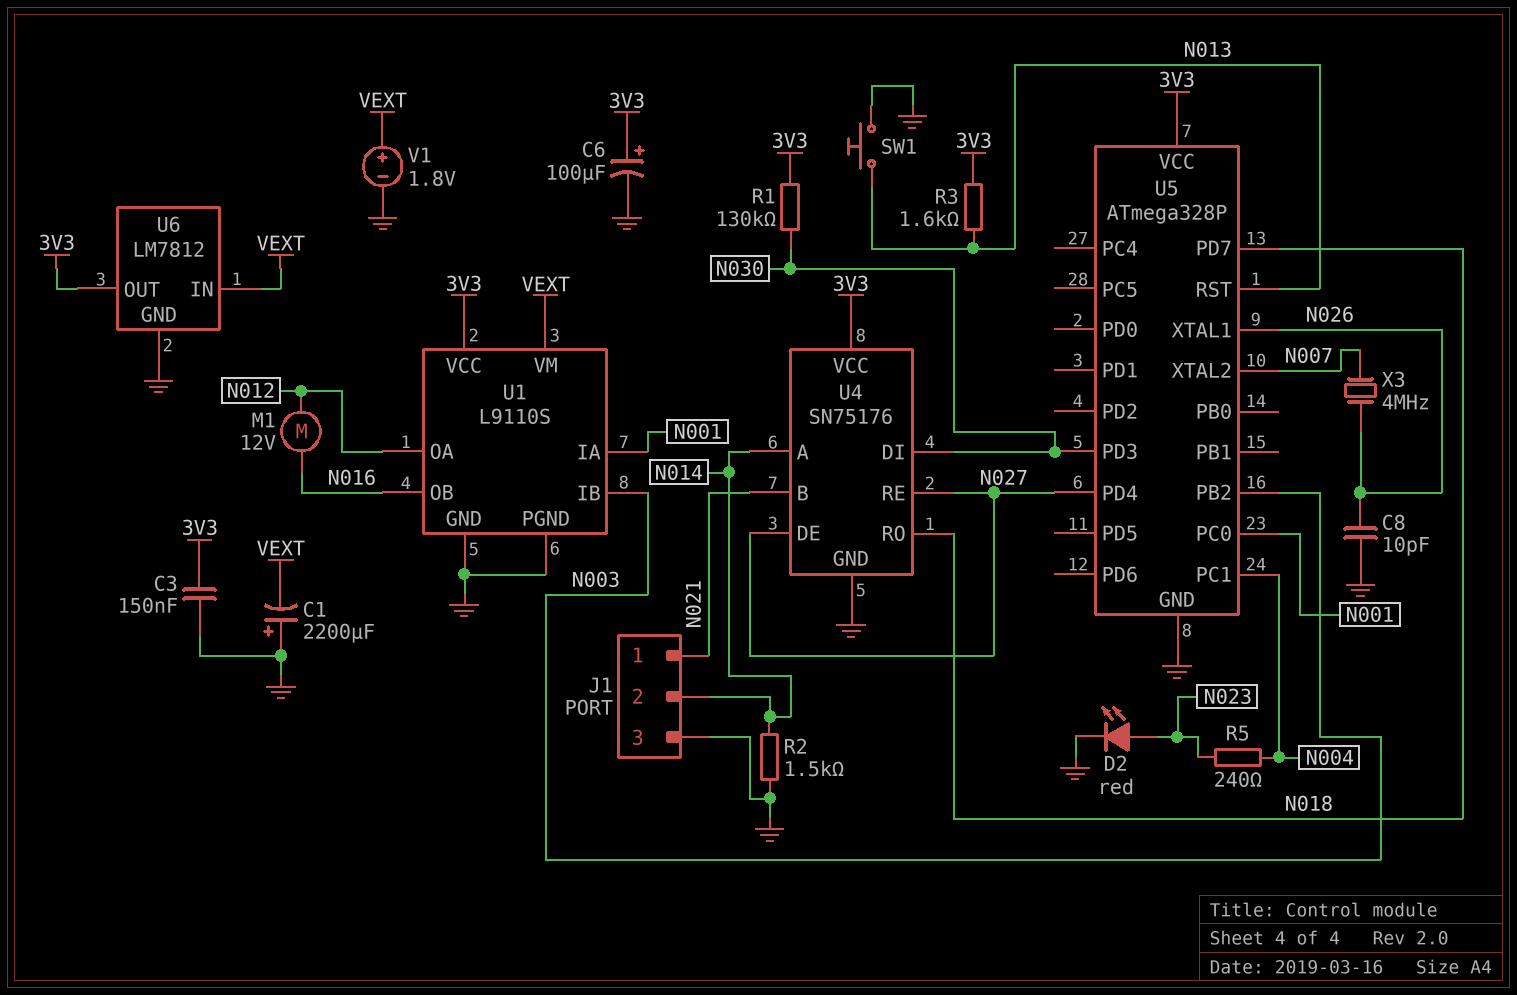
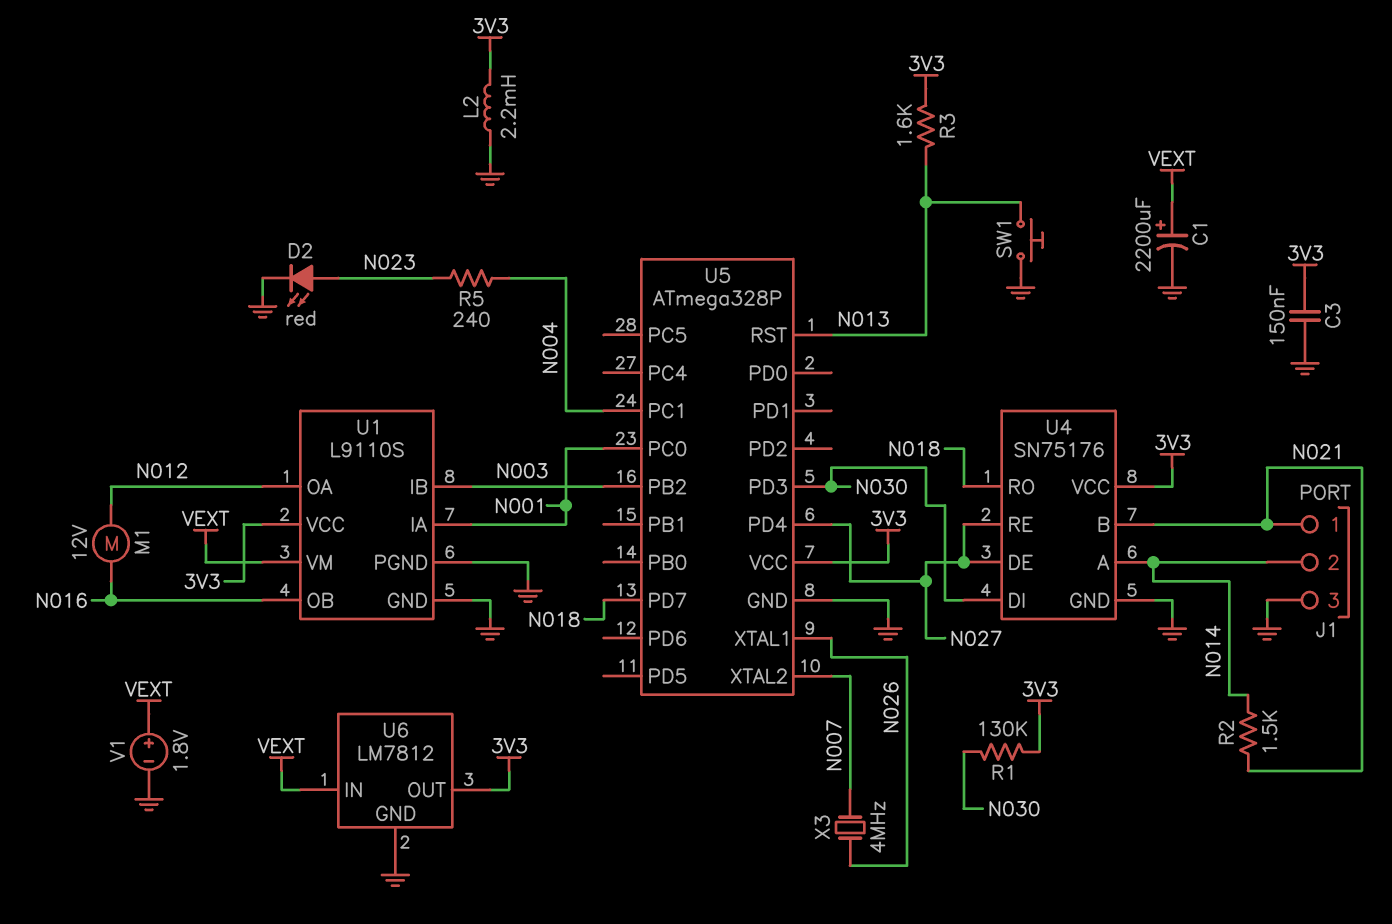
C1: 2200uF (plus GND, minus VEXT) -> 2200uF (plus VEXT, minus GND)
C6: 100uF (plus 3V3, minus GND) -> none
C8: 10pF (GND, N026) -> none
L2: none -> 2.2mH (3V3, GND)
R2: 1.5k (GND, N014) -> 1.5k (N014, N021)

